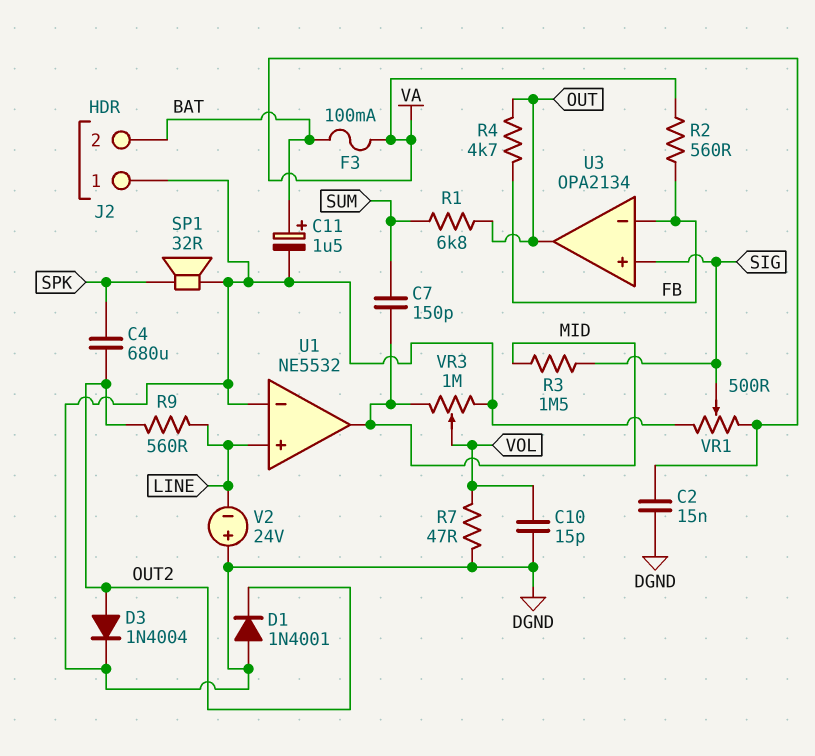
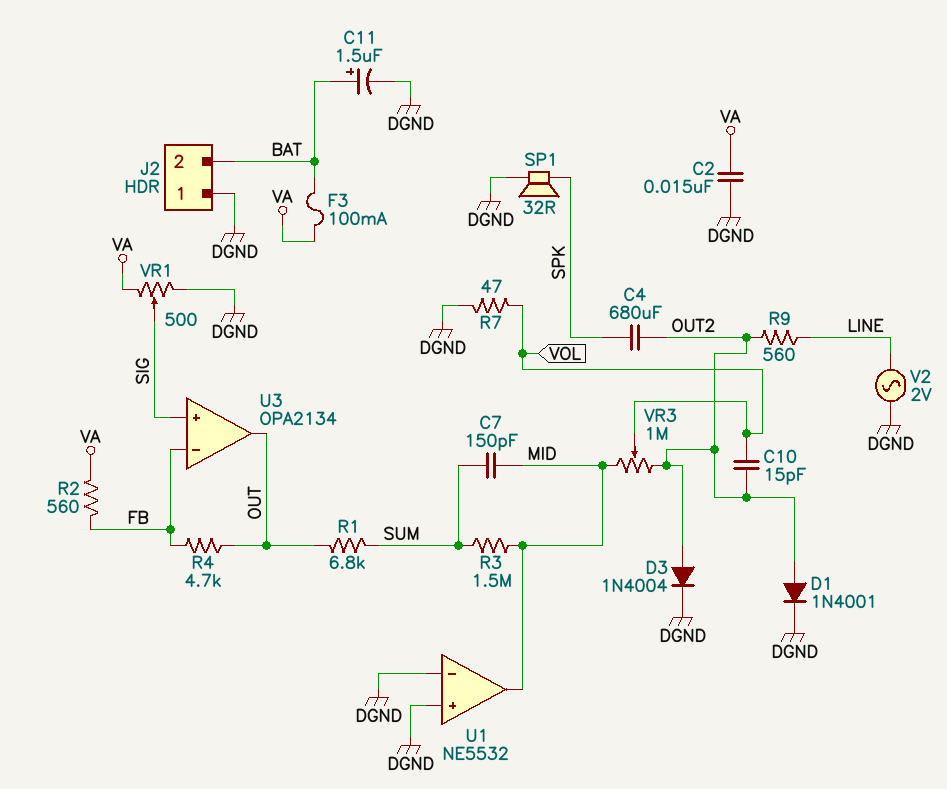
C10: 15pF (DGND, VOL) -> 15pF (OUT2, VOL)
D1: diode 1N4001 (A DGND, K OUT2) -> diode 1N4001 (A OUT2, K DGND)
R3: 1.5M (MID, SIG) -> 1.5M (MID, SUM)
U1 pin in+: LINE -> DGND
V2: 24V (plus DGND, minus LINE) -> AC 2V (DGND, LINE)
VR3: 1M (DGND, MID, wiper VOL) -> 1M (MID, OUT2, wiper VOL)

